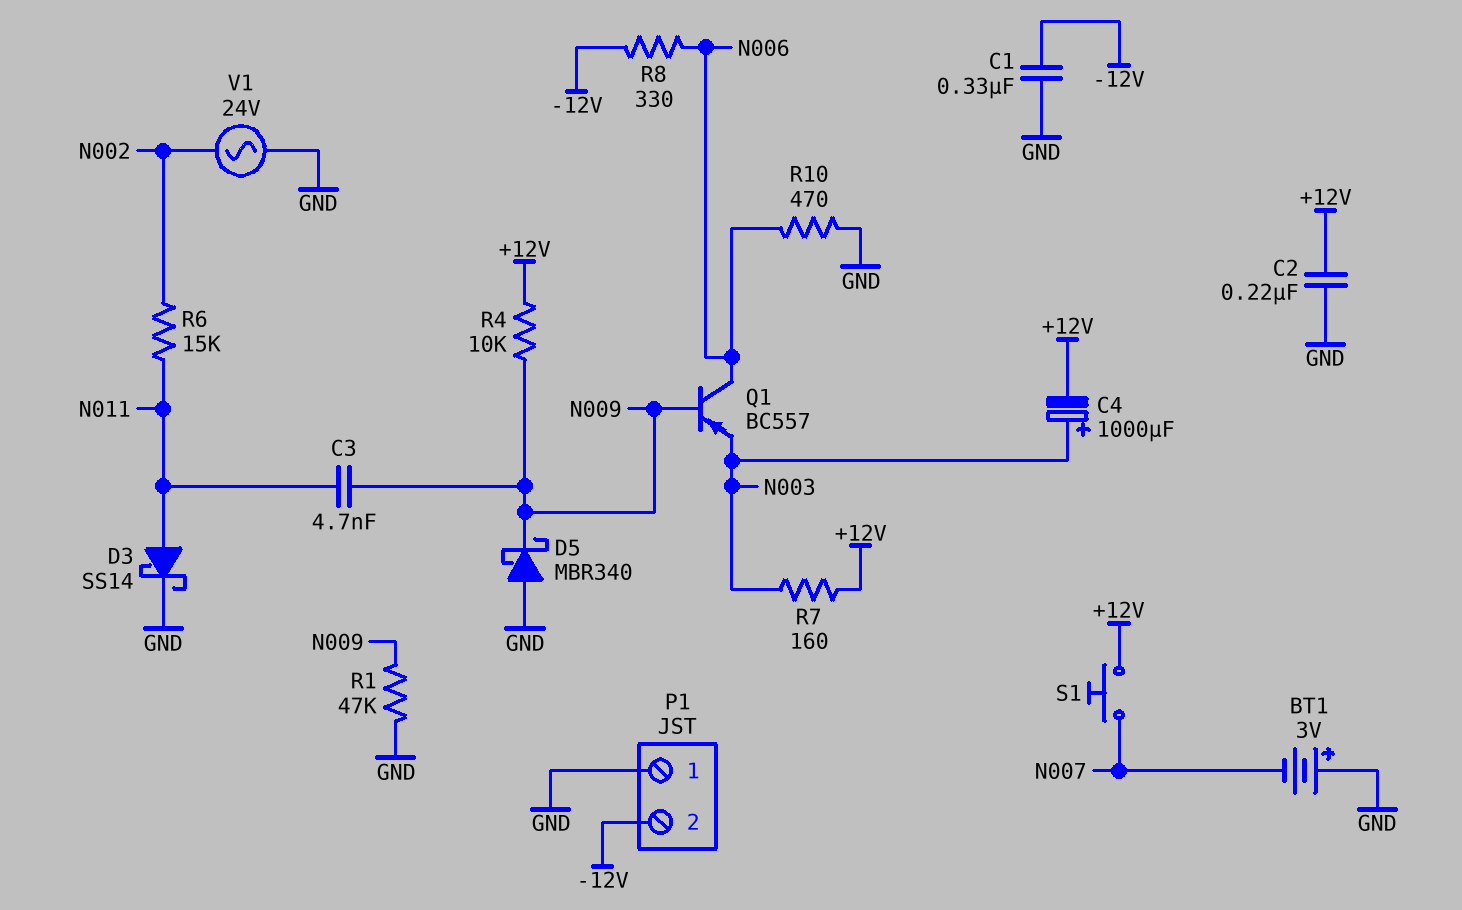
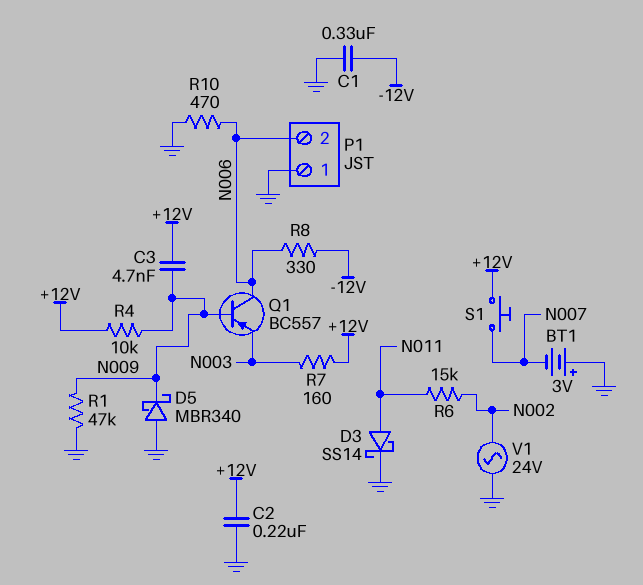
C3: 4.7nF (N009, N011) -> 4.7nF (+12V, N009)
C4: 1000uF (plus N003, minus +12V) -> none
P1 pin 2: -12V -> N006

